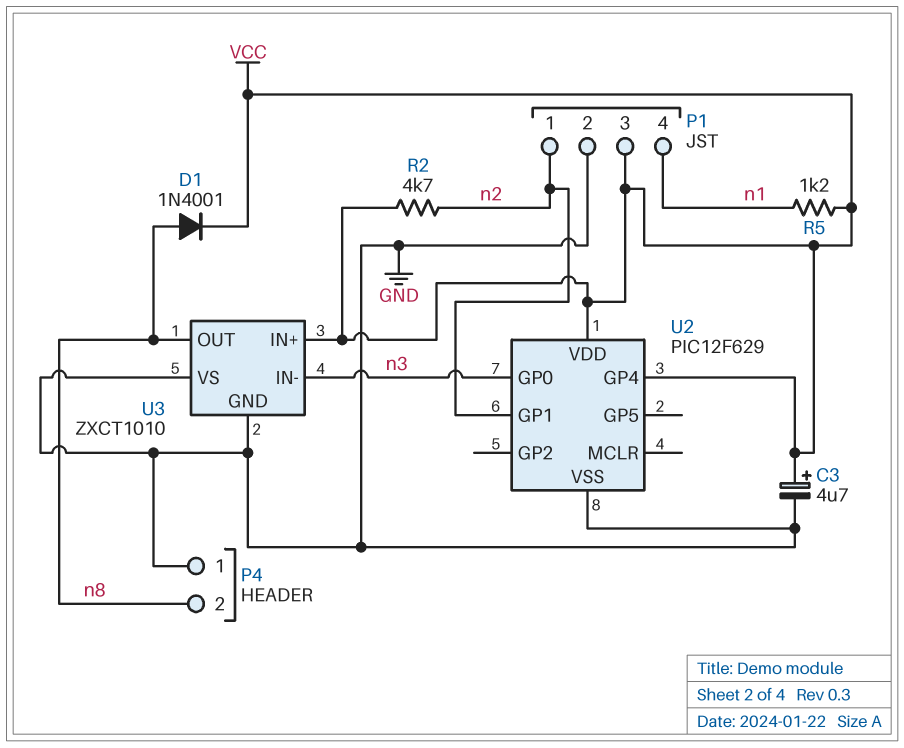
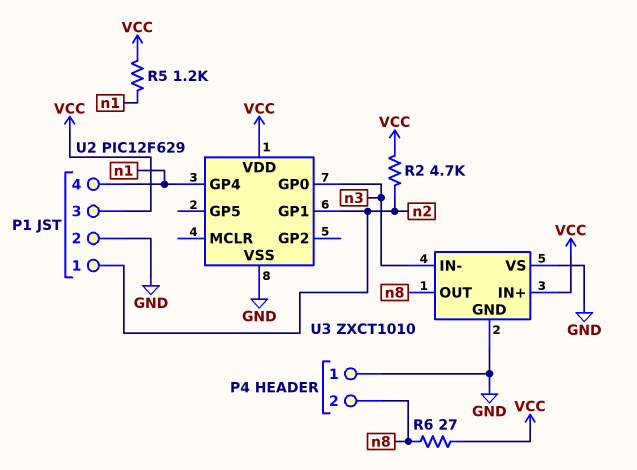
C3: 4.7uF (plus VCC, minus GND) -> none
D1: diode 1N4001 (A n8, K VCC) -> none
R6: none -> 27 (VCC, n8)
U2 pin GP4: VCC -> n1

